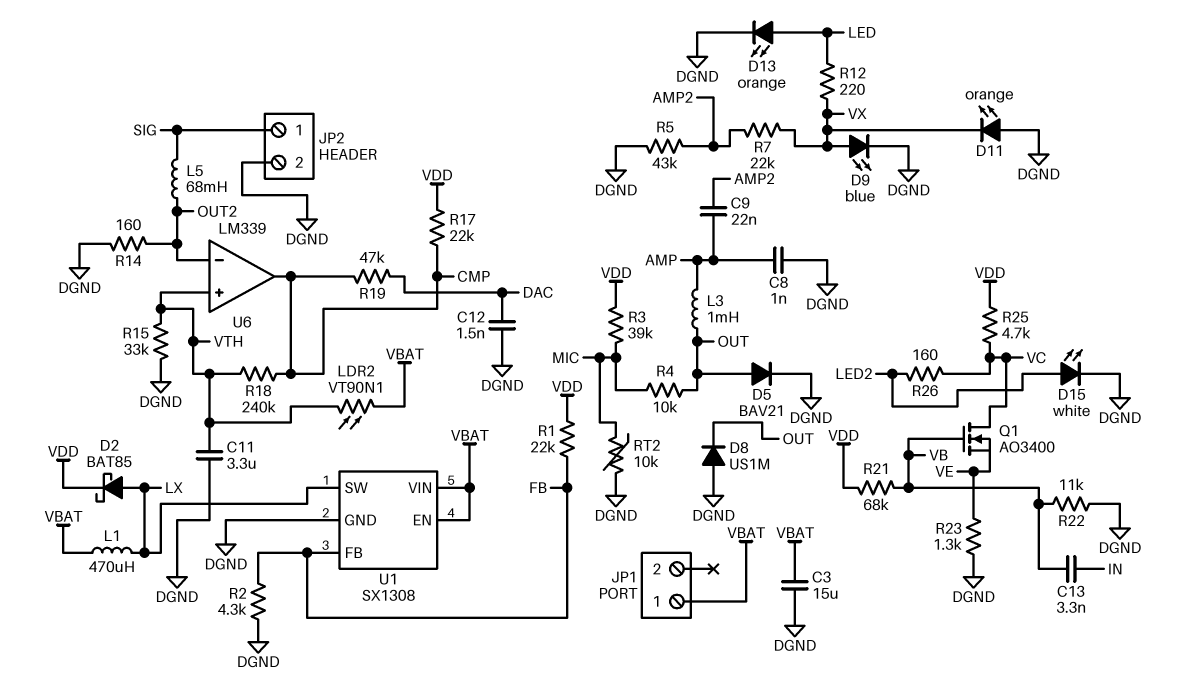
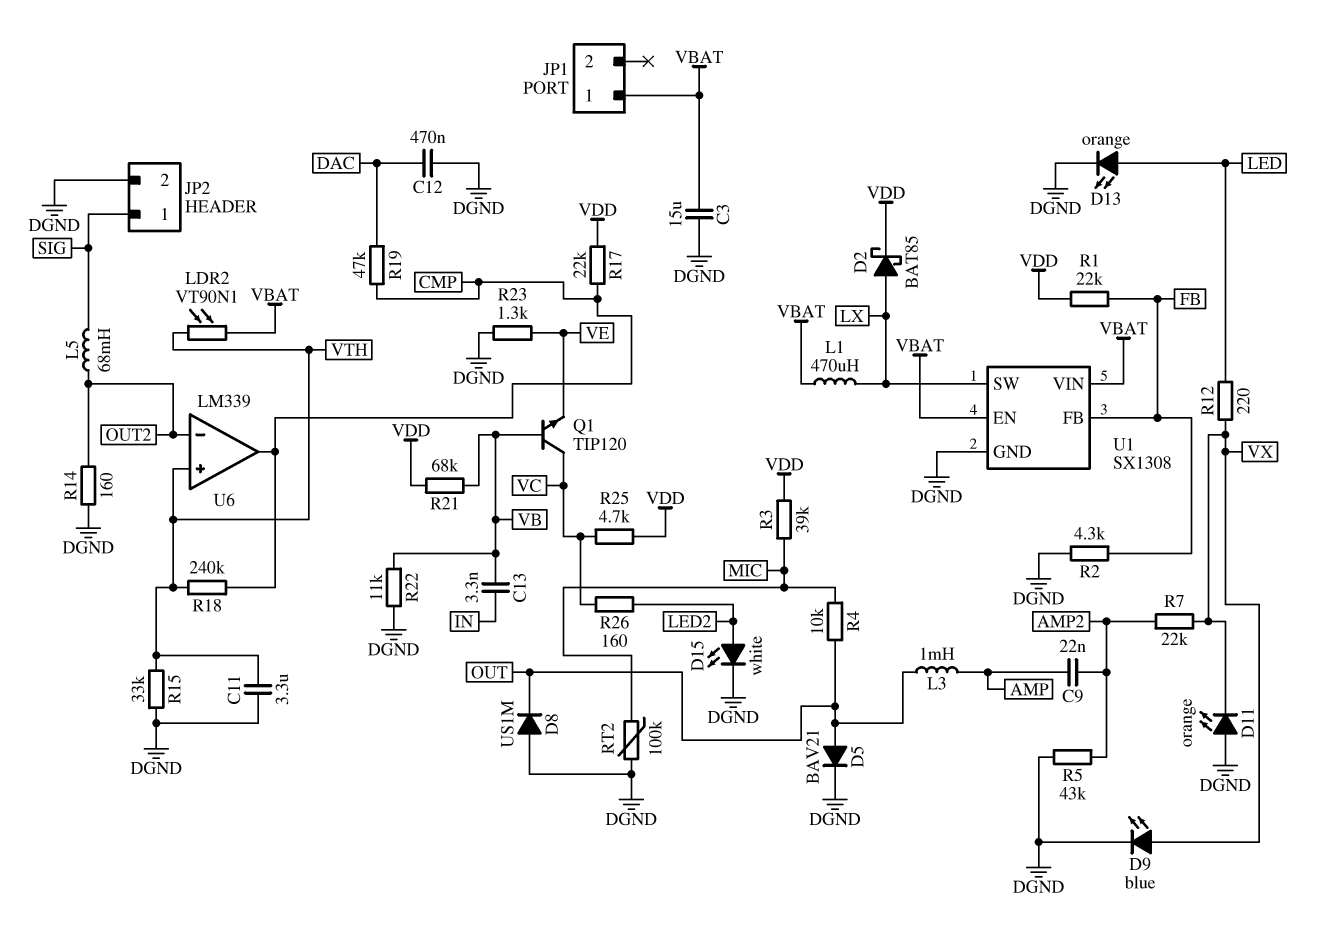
C8: 1nF (AMP, DGND) -> none
C12: 1.5nF (DAC, DGND) -> 470nF (DAC, DGND)
Q1: NMOS AO3400 (G VB, D VC, S VE) -> NPN TIP120 (B VB, C VC, E VE)
RT2: 10k (DGND, MIC) -> 100k (DGND, MIC)

